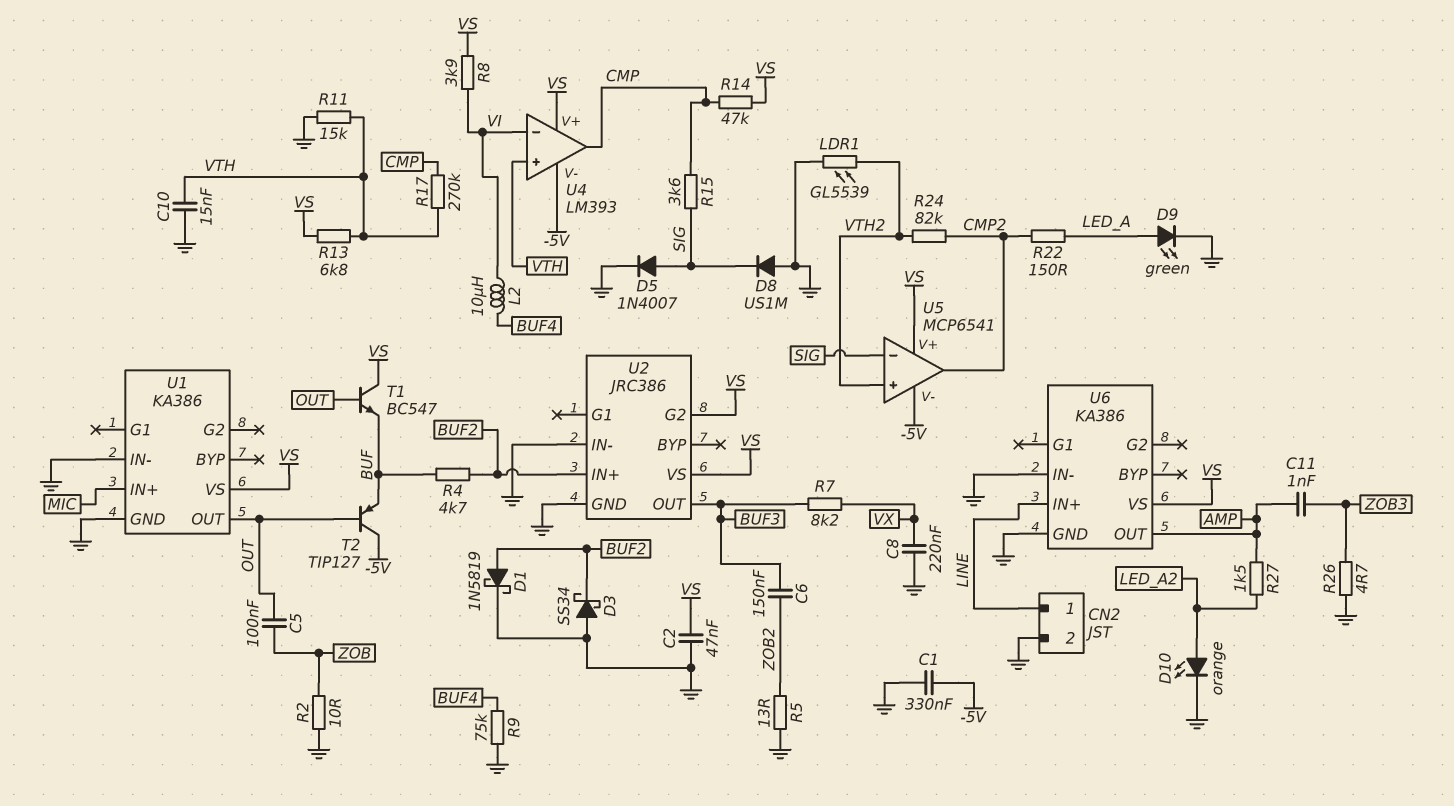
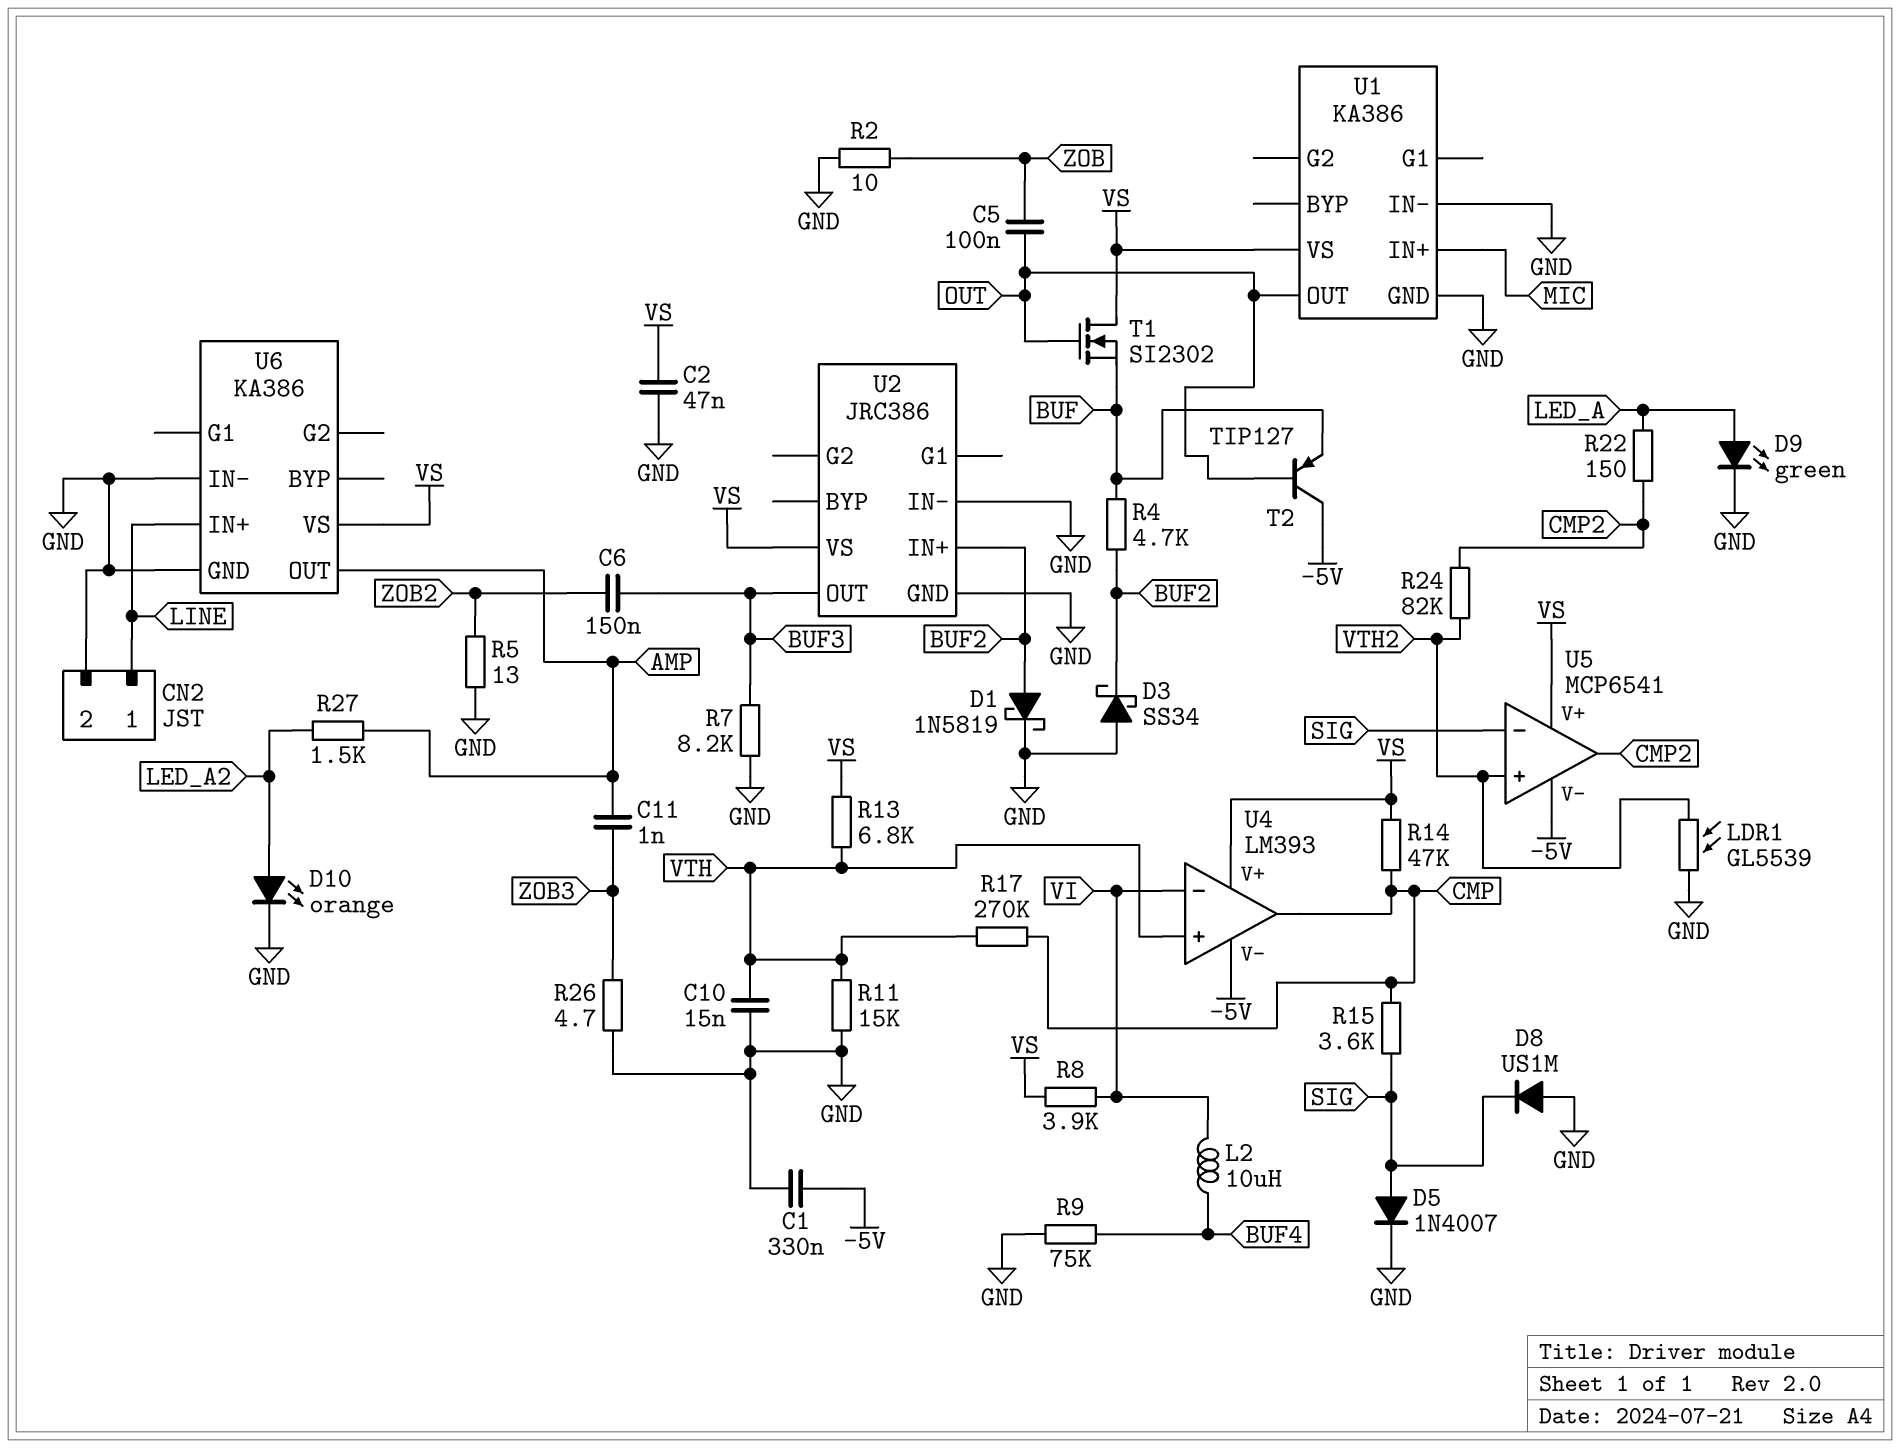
C8: 220nF (GND, VX) -> none
R7: 8.2k (BUF3, VX) -> 8.2k (BUF3, GND)
T1: NPN BC547 (B OUT, C VS, E BUF) -> NMOS SI2302 (G OUT, D VS, S BUF)
U2 pin G2: VS -> none

